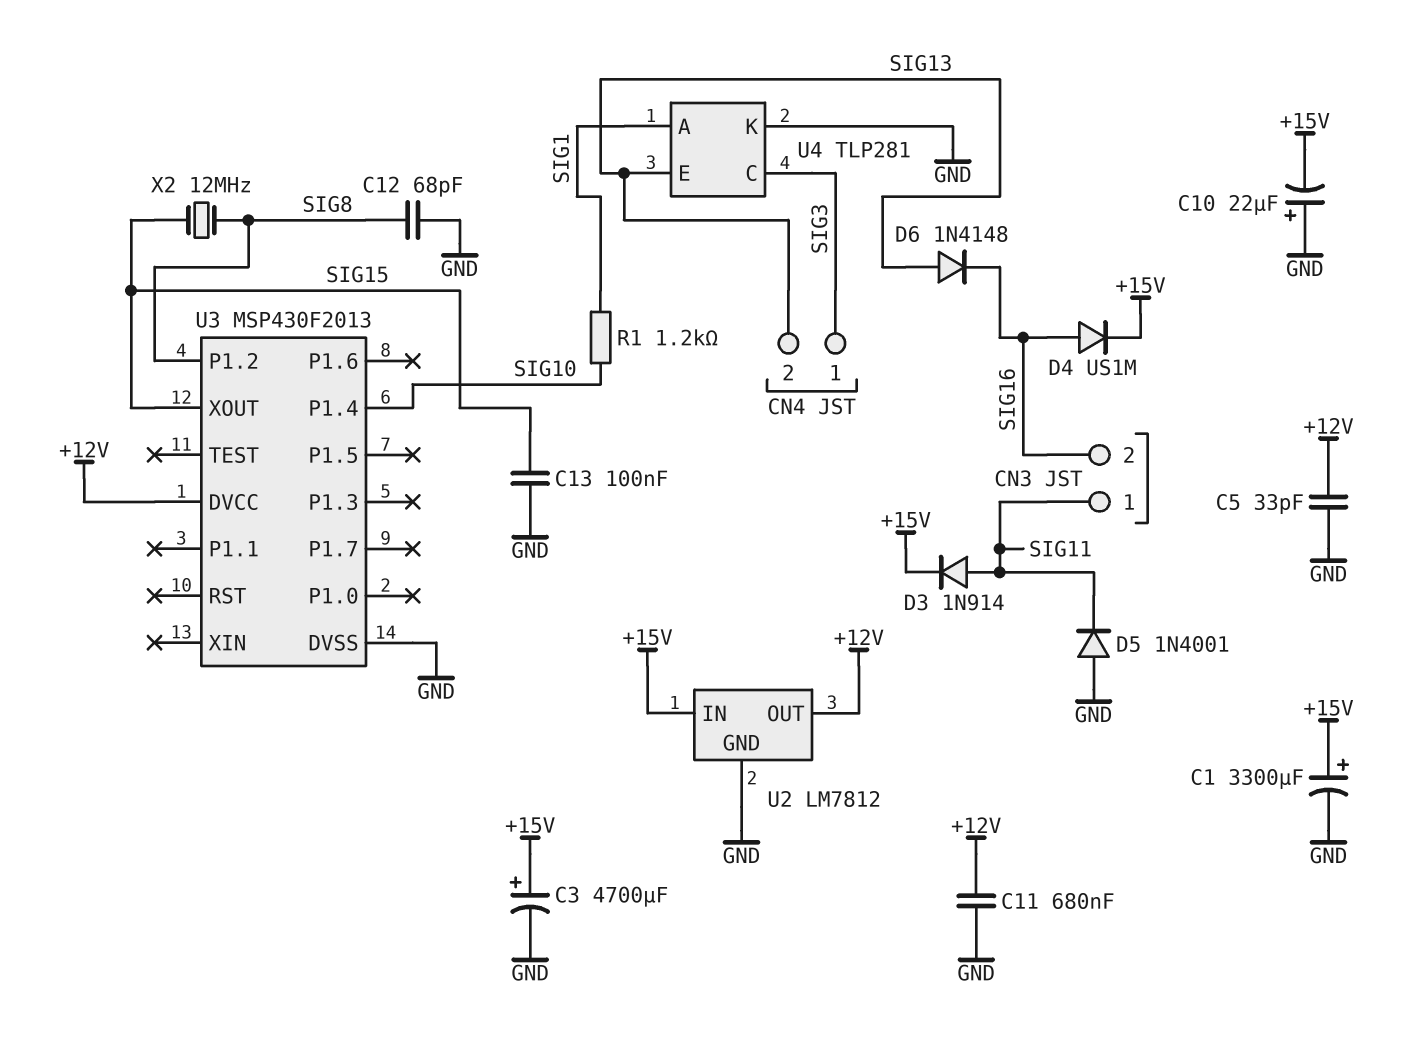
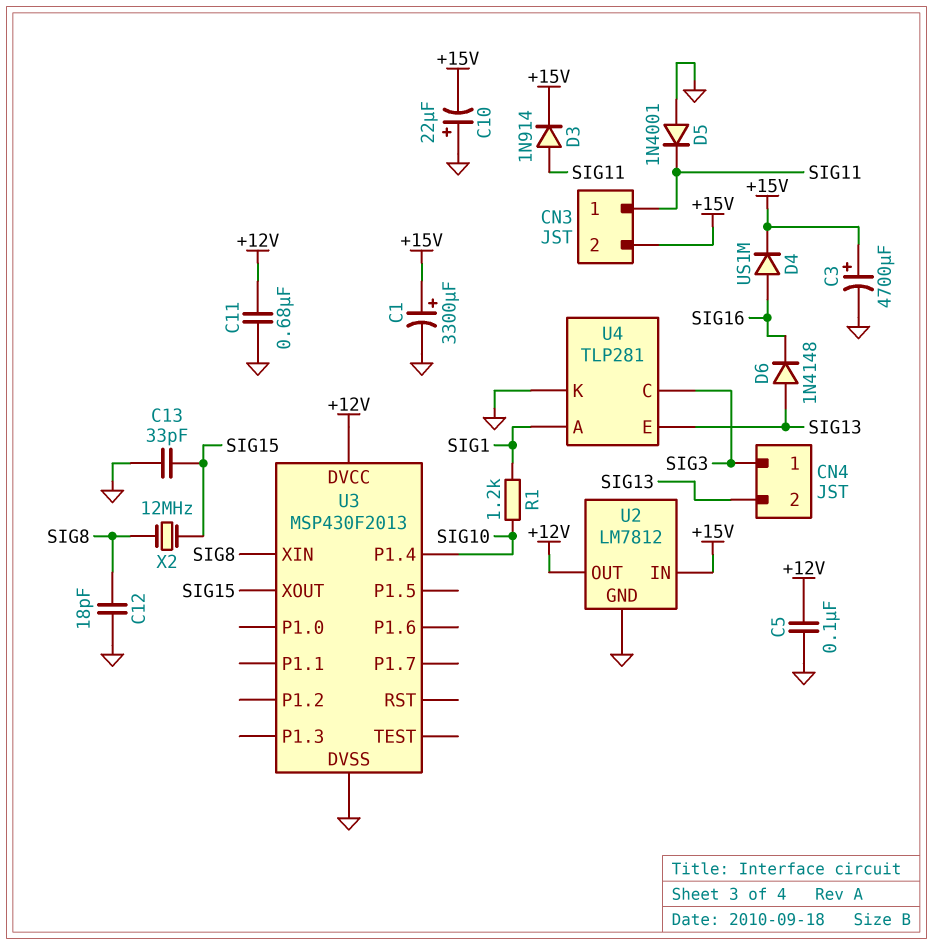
C5: 33pF (+12V, GND) -> 100nF (+12V, GND)
C12: 68pF (GND, SIG8) -> 18pF (GND, SIG8)
C13: 100nF (GND, SIG15) -> 33pF (GND, SIG15)
CN3 pin 2: SIG16 -> +15V
U3 pin P1.2: SIG8 -> none
U3 pin XIN: none -> SIG8

